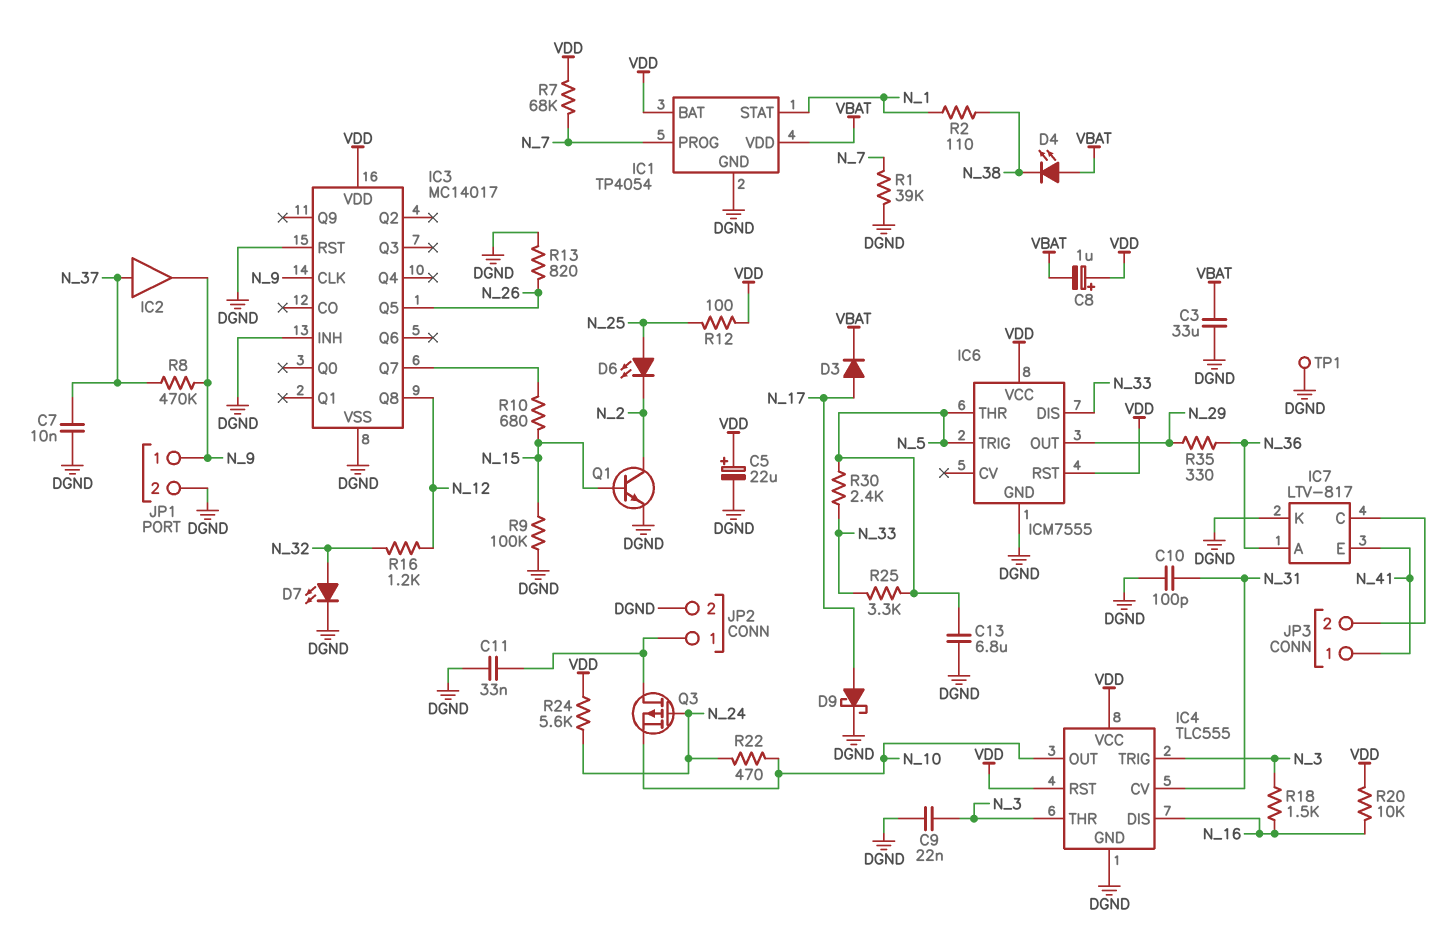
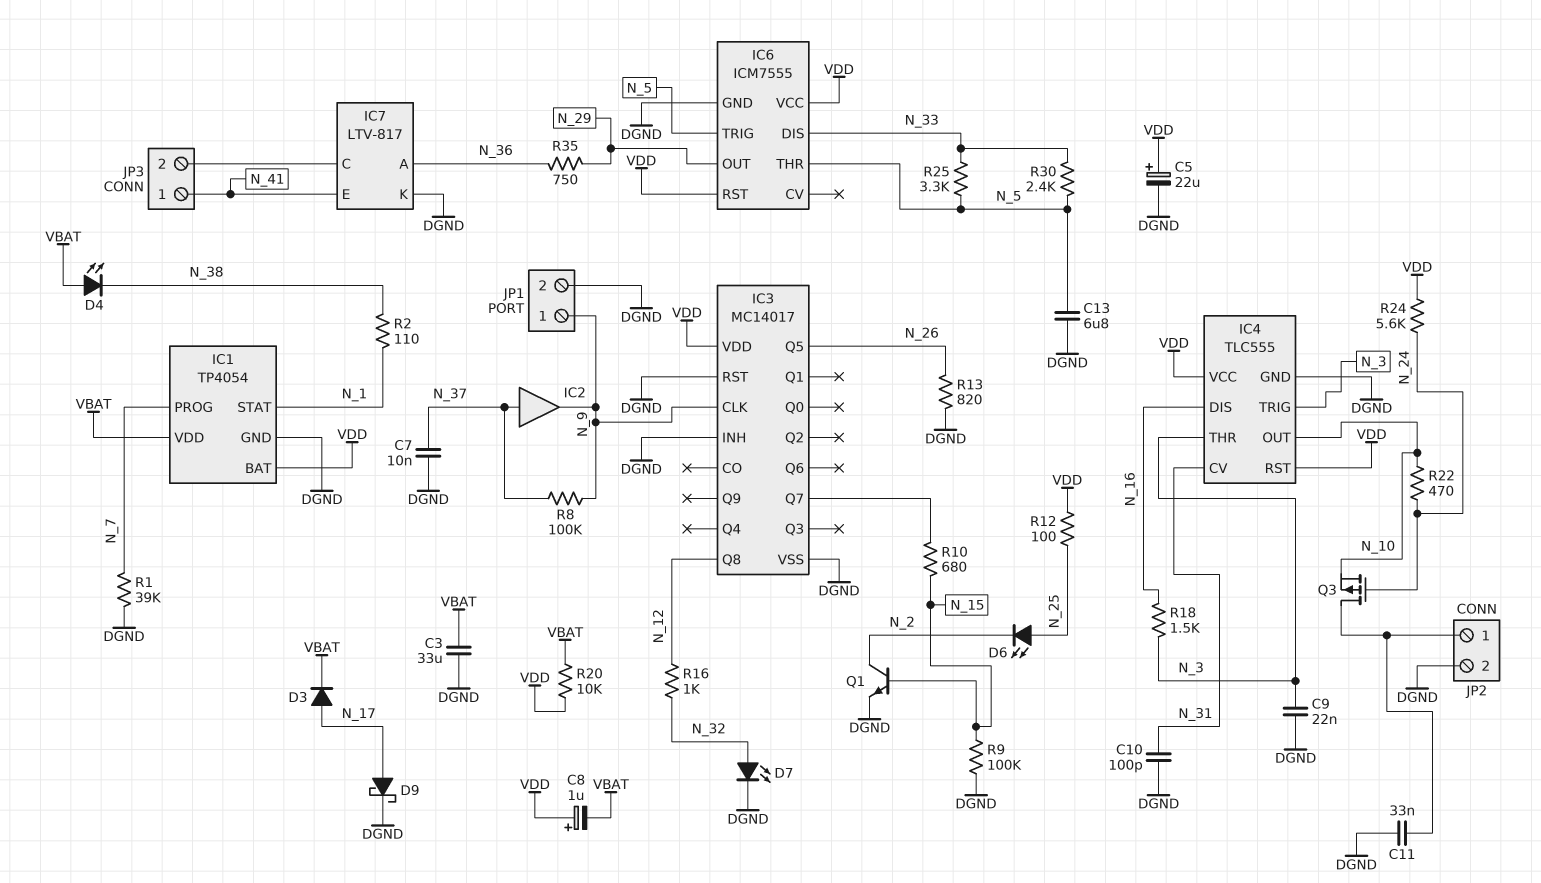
R7: 68k (N_7, VDD) -> none
R8: 470k (N_9, N_37) -> 100k (N_9, N_37)
R16: 1.2k (N_12, N_32) -> 1k (N_12, N_32)
R20: 10k (N_16, VDD) -> 10k (VBAT, VDD)
R35: 330 (N_29, N_36) -> 750 (N_29, N_36)
TP1: test point (DGND) -> none

